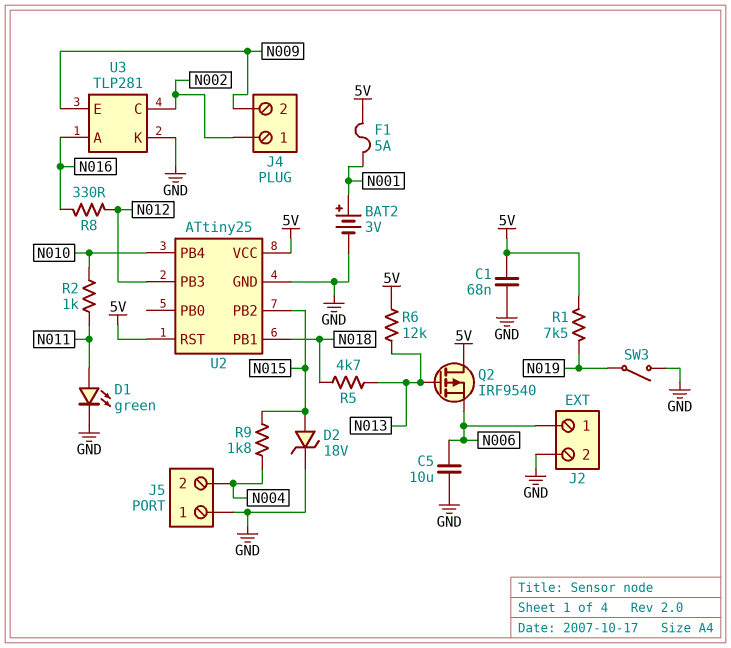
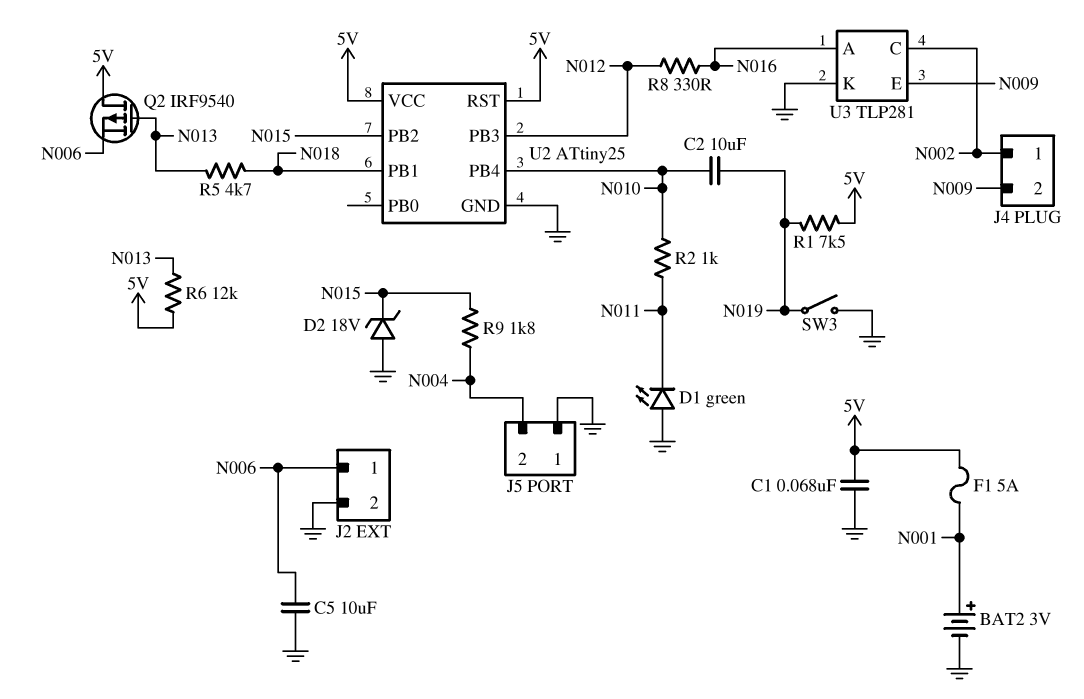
C2: none -> 10uF (N010, N019)
D1: LED green (A N011, K GND) -> LED green (A GND, K N011)
D2: zener 18V (A N015, K GND) -> zener 18V (A GND, K N015)

